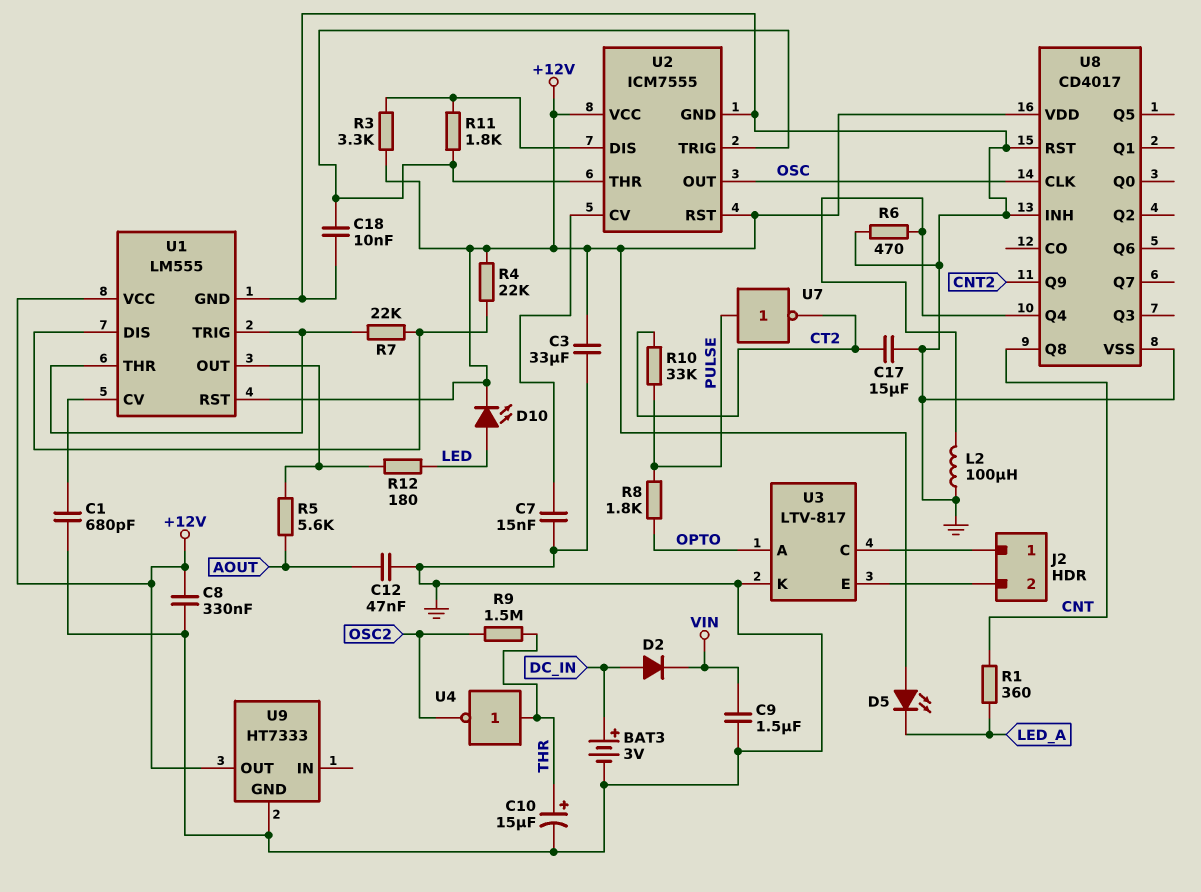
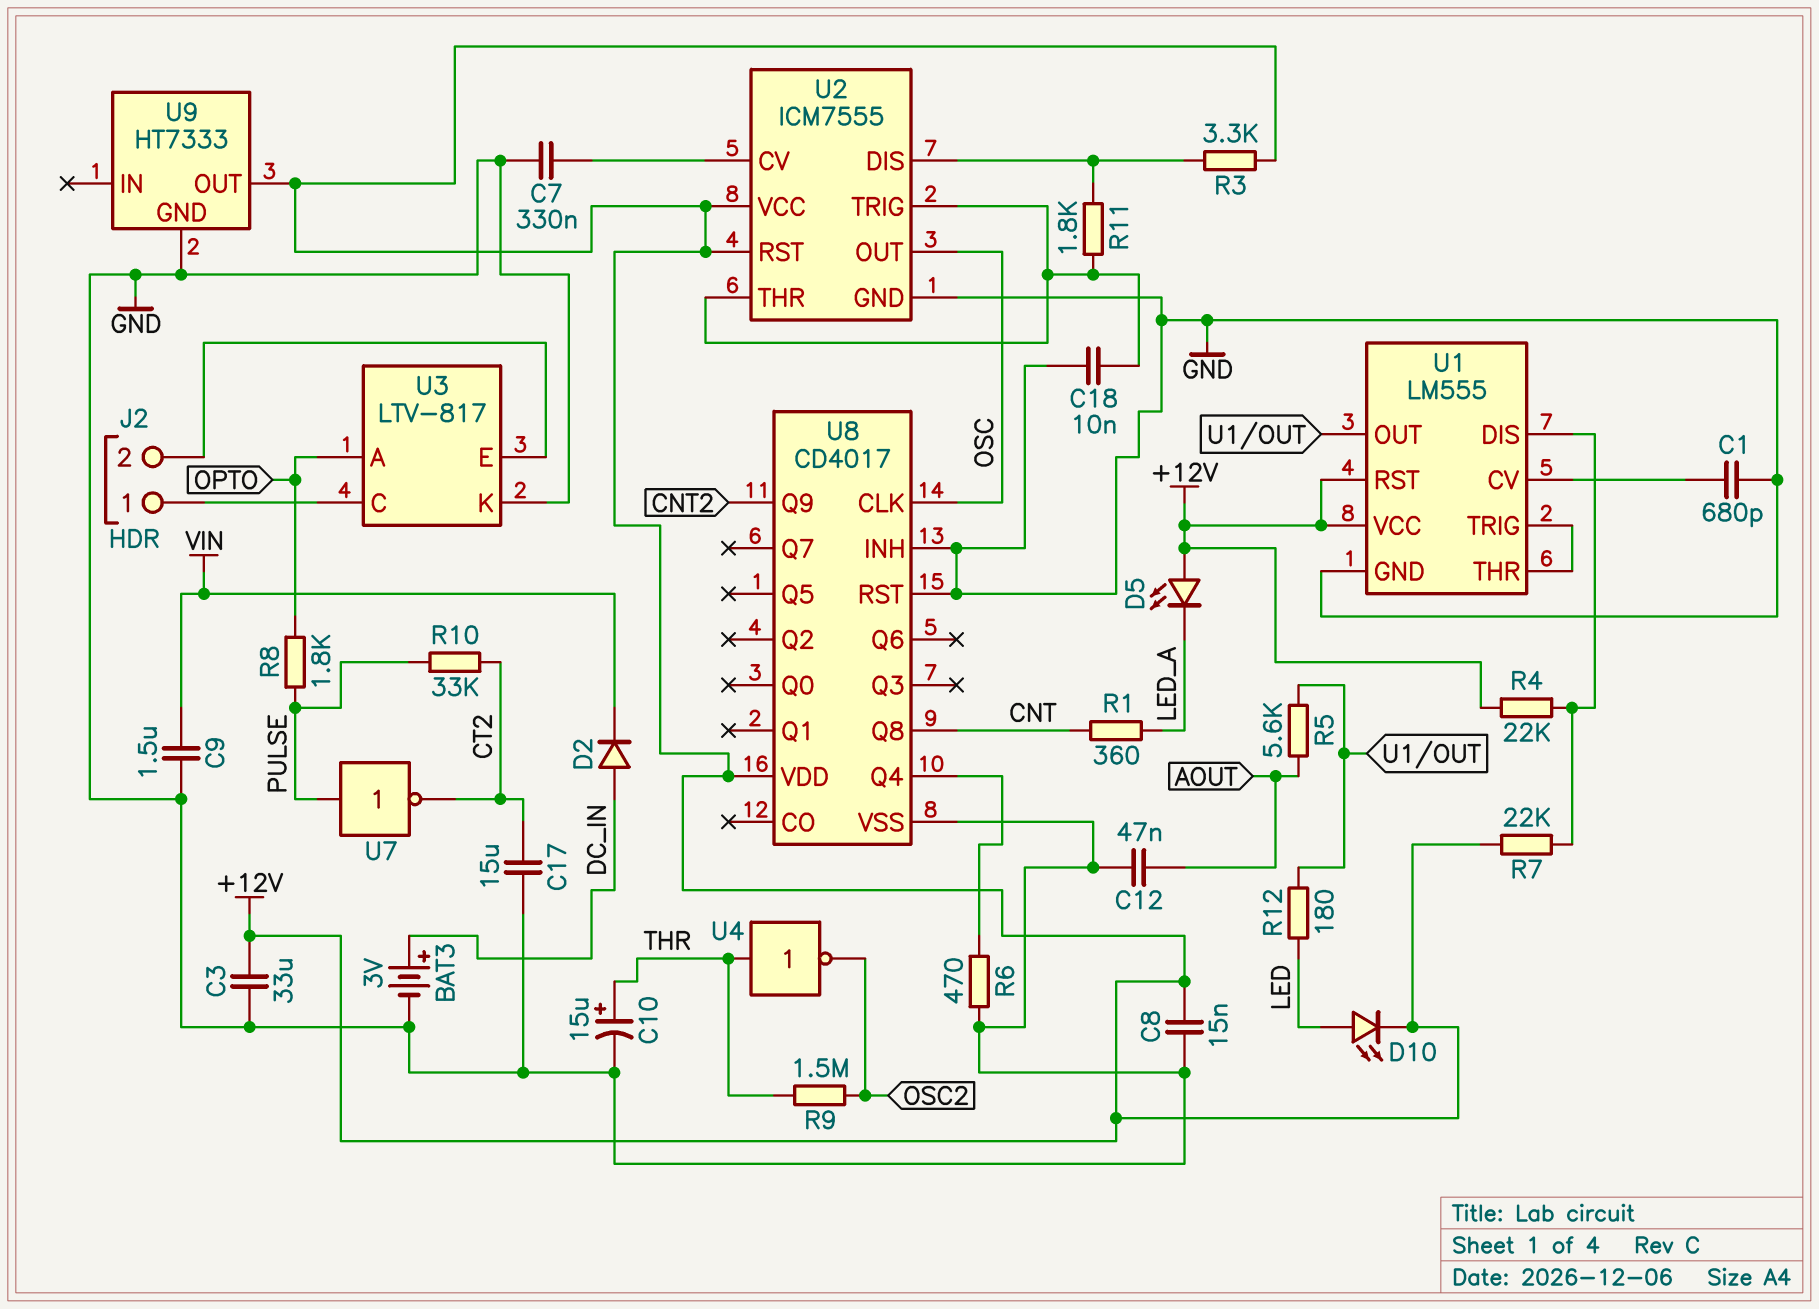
C7: 15nF (GND, U2/CV) -> 330nF (GND, U2/CV)
C8: 330nF (+12V, GND) -> 15nF (+12V, GND)
L2: 100uH (GND, U8/Q4) -> none
R7: 22k (U1/DIS, U1/THR) -> 22k (+12V, U1/DIS)

